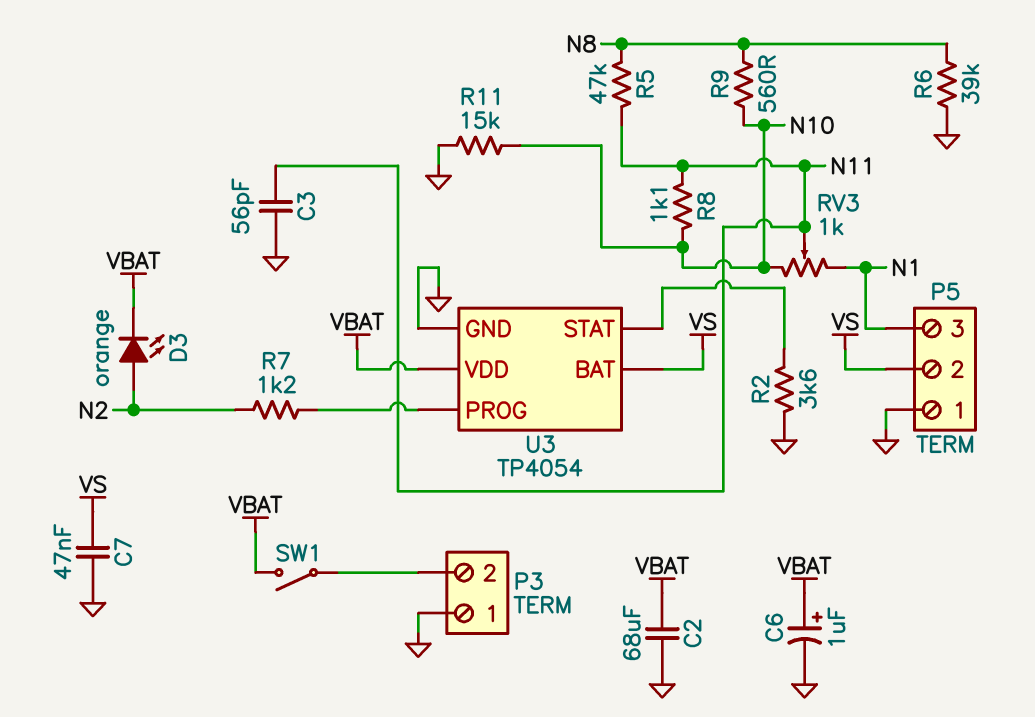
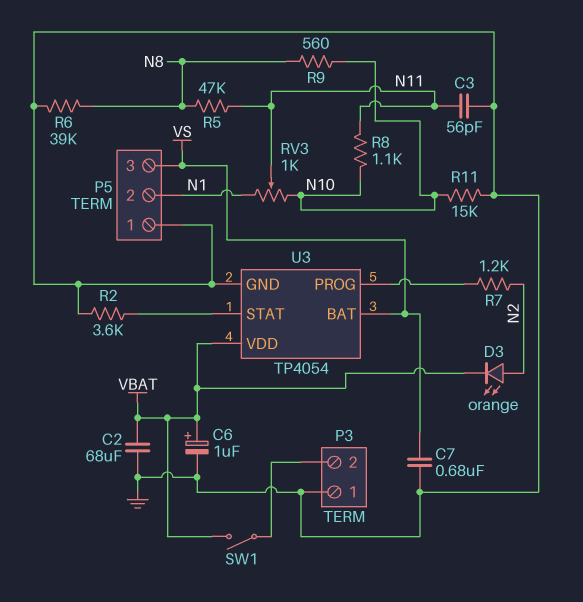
C7: 47nF (GND, VS) -> 680nF (GND, VS)
P5 pin 2: VS -> N1
P5 pin 3: N1 -> VS

